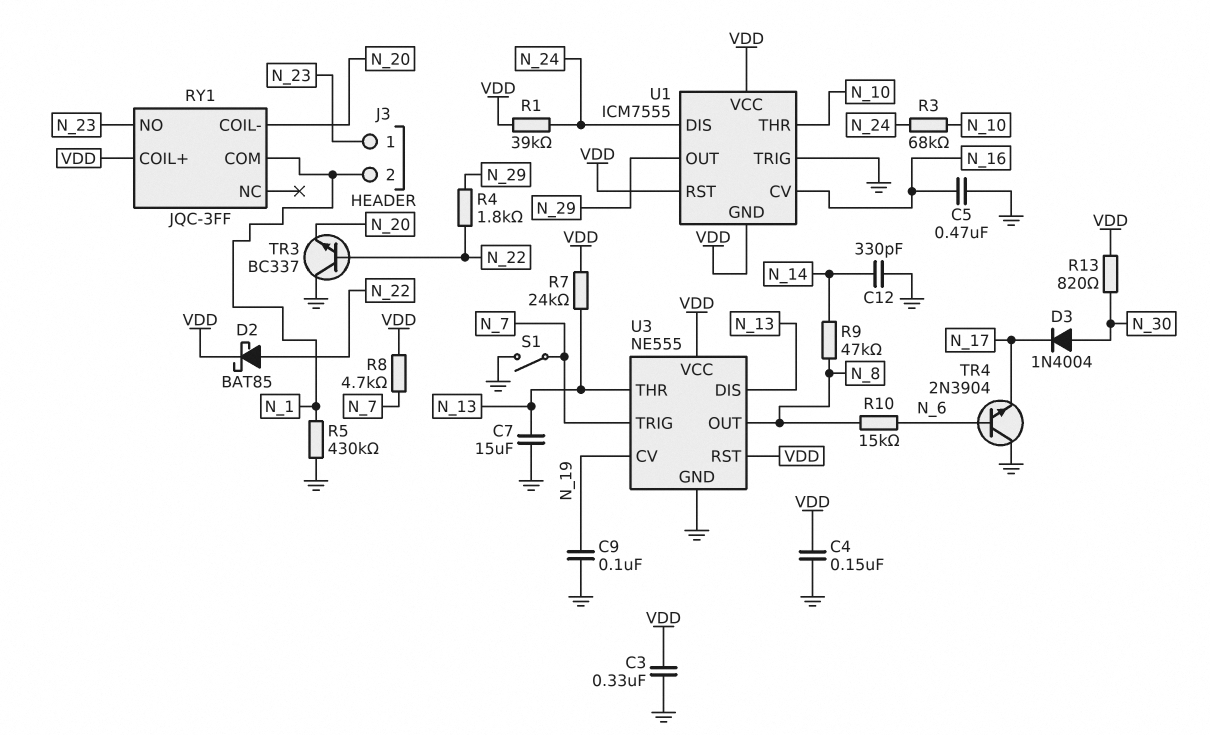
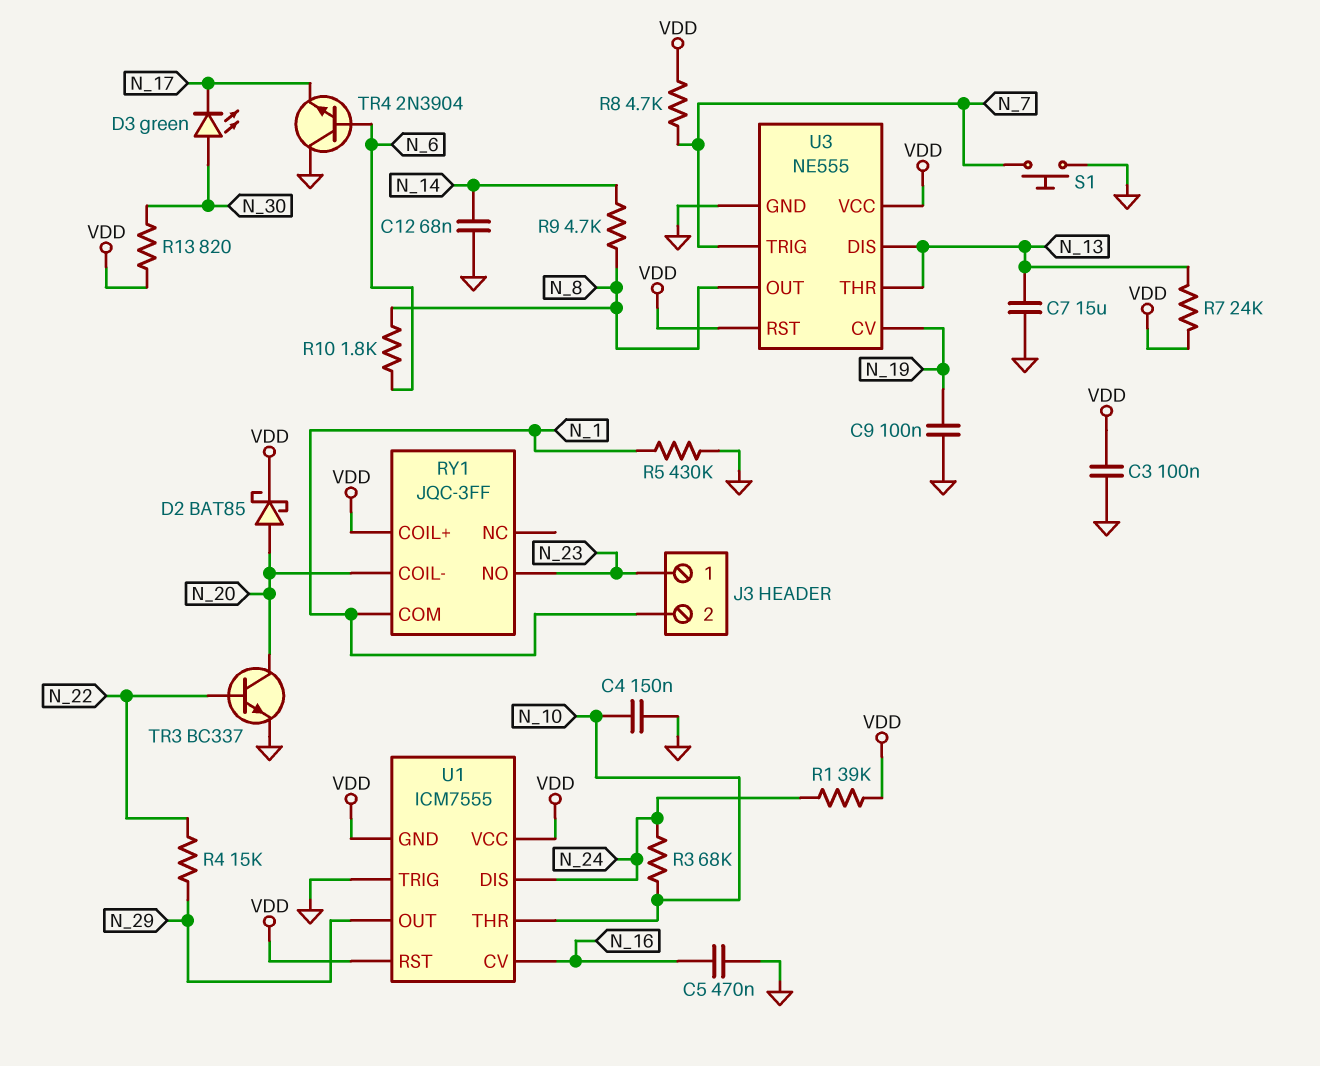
C3: 330nF (GND, VDD) -> 100nF (GND, VDD)
C4: 150nF (GND, VDD) -> 150nF (GND, N_10)
C12: 330pF (GND, N_14) -> 68nF (GND, N_14)
D2: schottky BAT85 (A N_22, K VDD) -> schottky BAT85 (A N_20, K VDD)
D3: diode 1N4004 (A N_30, K N_17) -> LED green (A N_30, K N_17)
R4: 1.8k (N_22, N_29) -> 15k (N_22, N_29)
R9: 47k (N_8, N_14) -> 4.7k (N_8, N_14)
R10: 15k (N_6, N_8) -> 1.8k (N_6, N_8)
S1: switch (GND, N_7) -> button (GND, N_7)
TR3: NPN BC337 (B N_22, C GND, E N_20) -> NPN BC337 (B N_22, C N_20, E GND)

